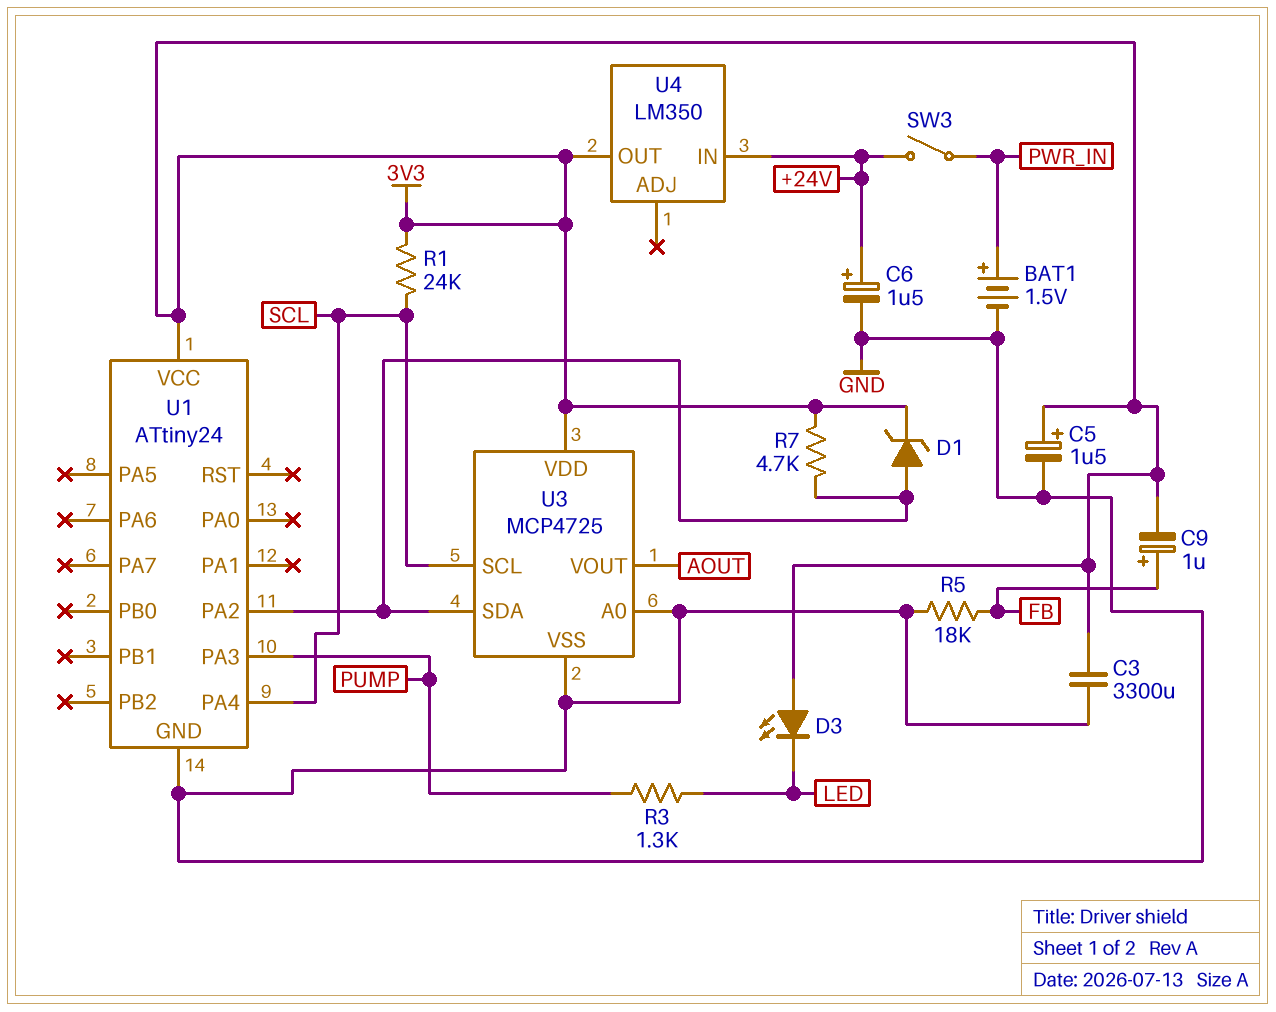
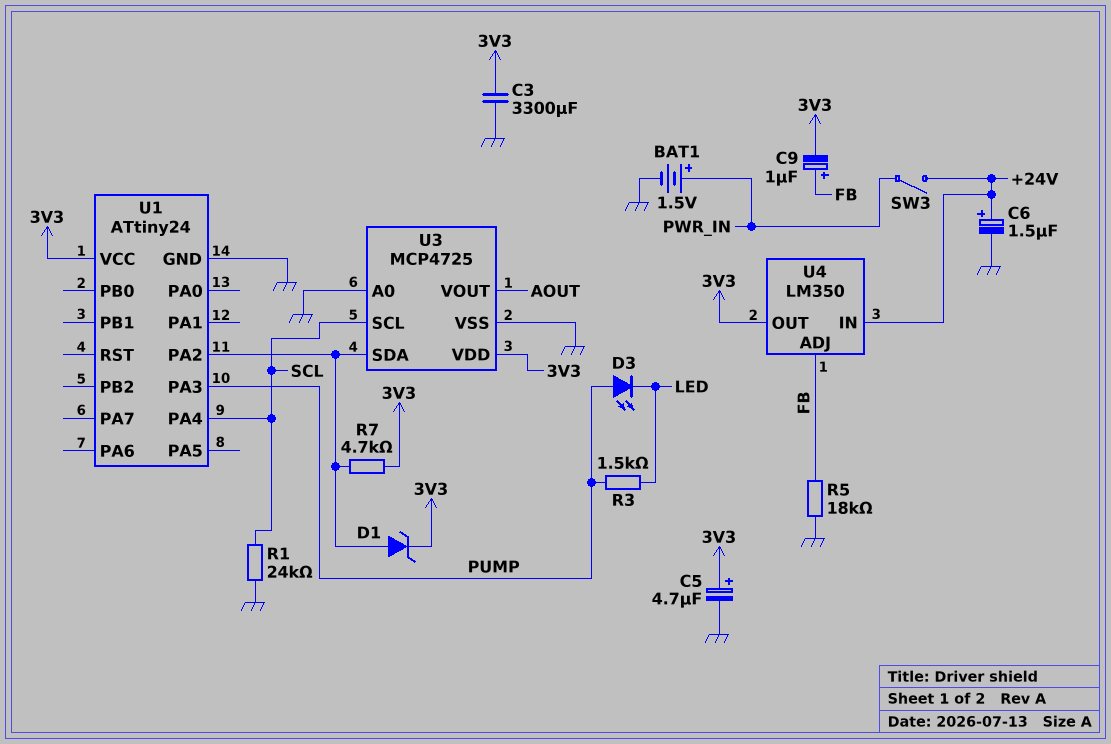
C5: 1.5uF (plus 3V3, minus GND) -> 4.7uF (plus 3V3, minus GND)
D3: LED (A 3V3, K LED) -> LED (A PUMP, K LED)
R1: 24k (3V3, SCL) -> 24k (GND, SCL)
R3: 1.3k (LED, PUMP) -> 1.5k (LED, PUMP)
U4 pin ADJ: none -> FB

